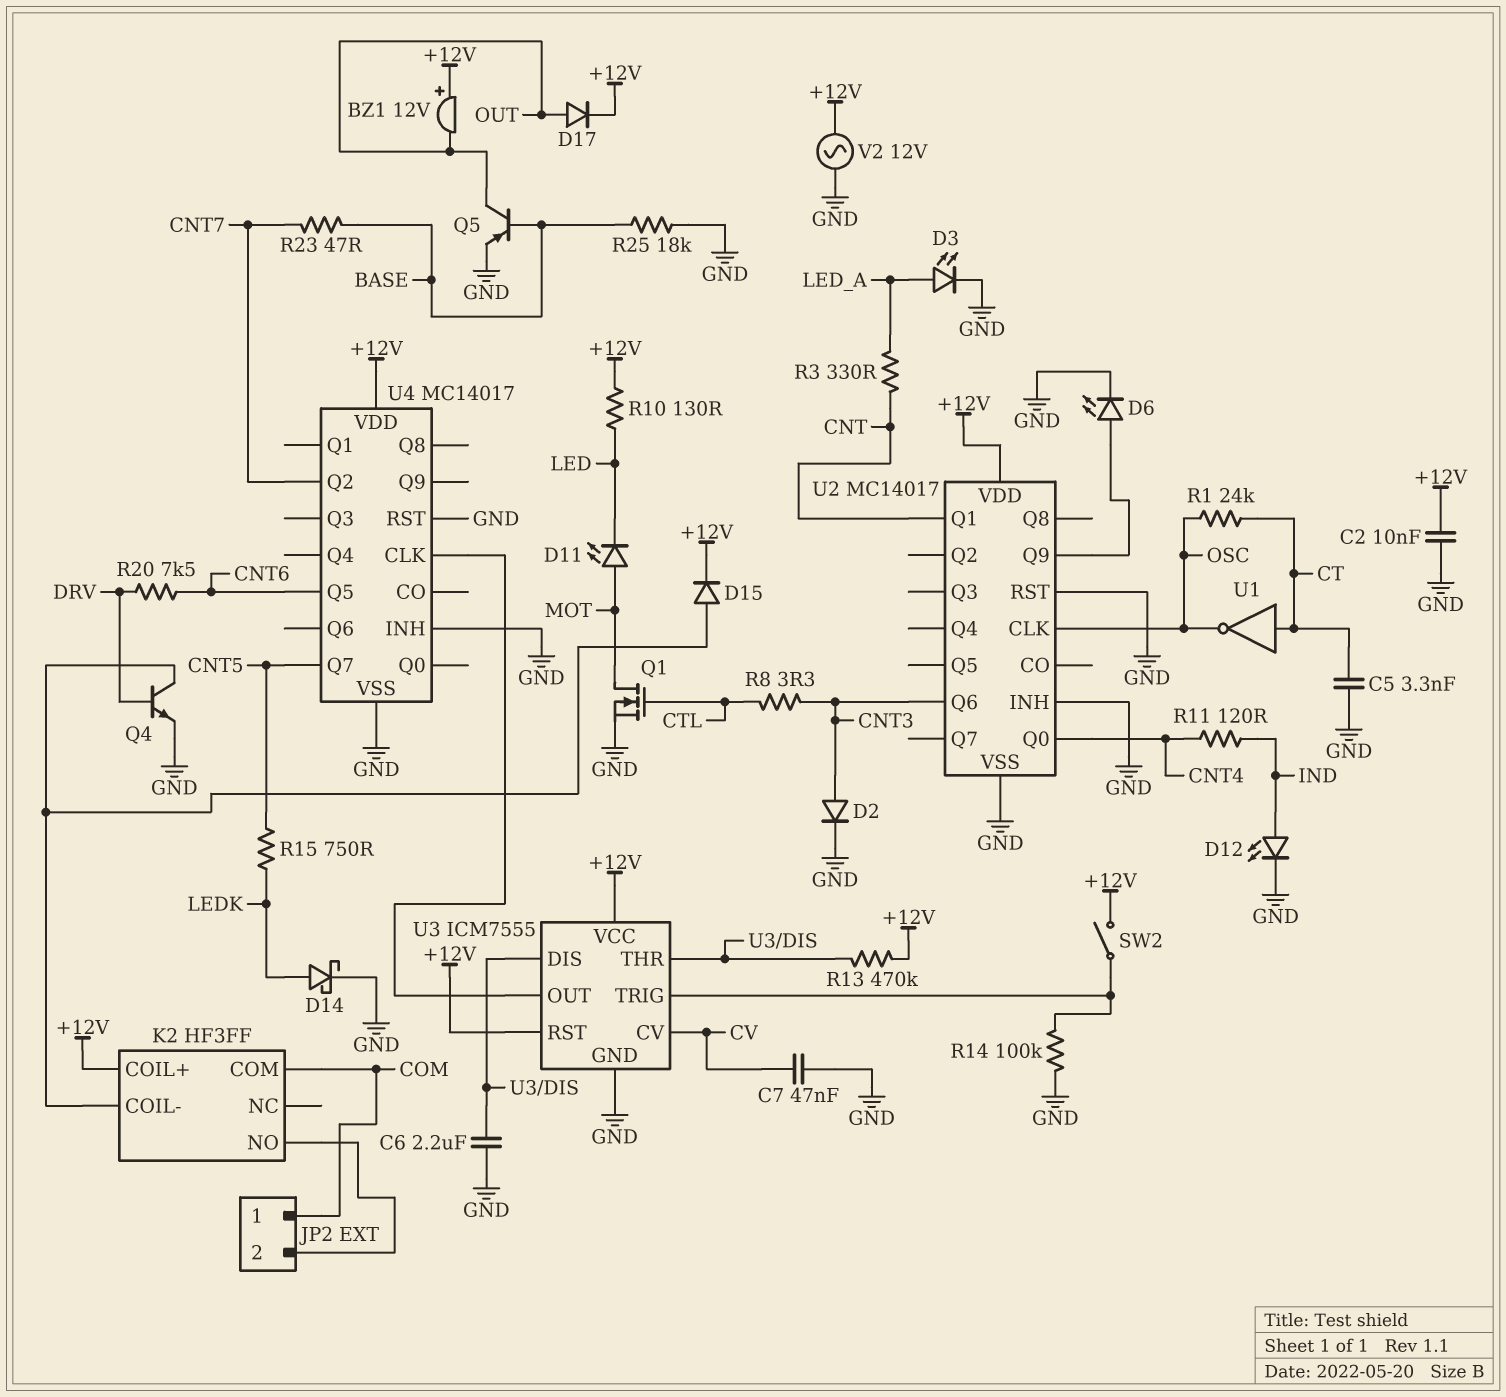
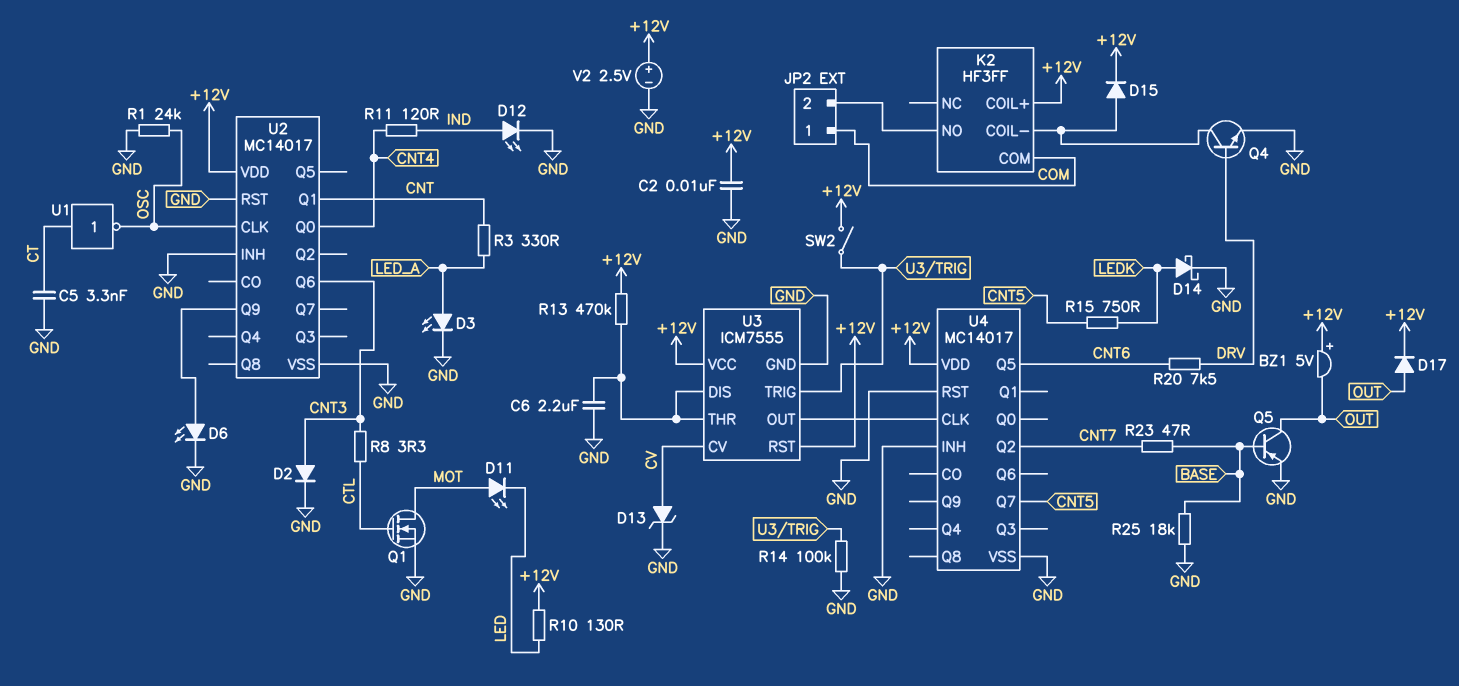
BZ1: buzzer 12V (plus +12V, minus OUT) -> buzzer 5V (plus +12V, minus OUT)
C7: 47nF (CV, GND) -> none
D13: none -> zener (A CV, K GND)
R1: 24k (CT, OSC) -> 24k (GND, OSC)
V2: AC 12V (+12V, GND) -> 2.5V (plus +12V, minus GND)

